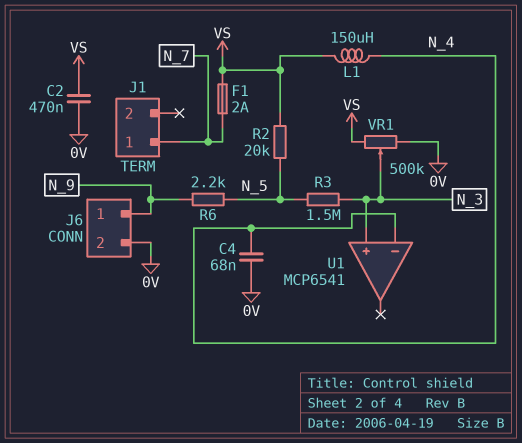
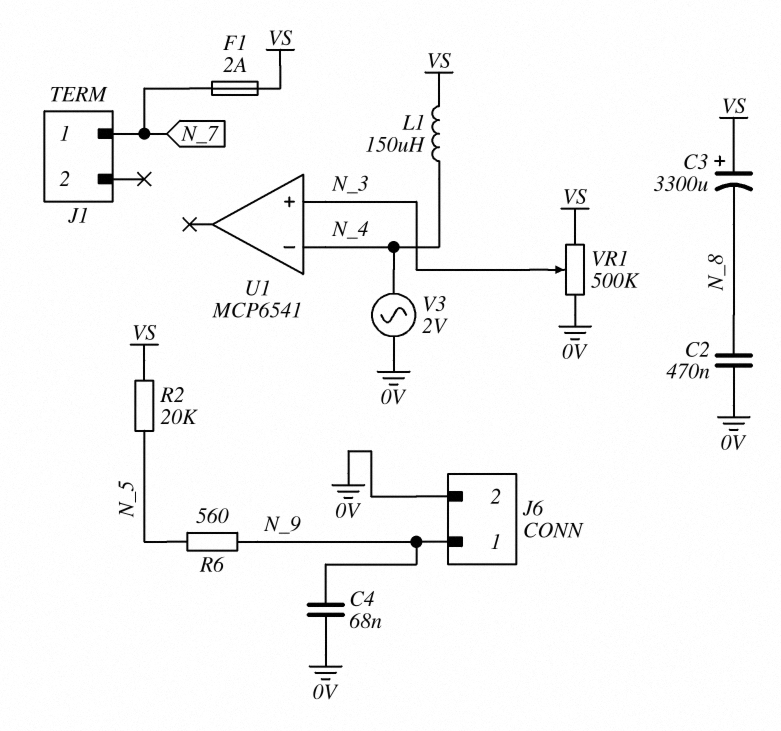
C2: 470nF (0V, VS) -> 470nF (0V, N_8)
C3: none -> 3300uF (plus VS, minus N_8)
C4: 68nF (0V, N_4) -> 68nF (0V, N_9)
R3: 1.5M (N_3, N_5) -> none
R6: 2.2k (N_5, N_9) -> 560 (N_5, N_9)
V3: none -> AC 2V (0V, N_4)

